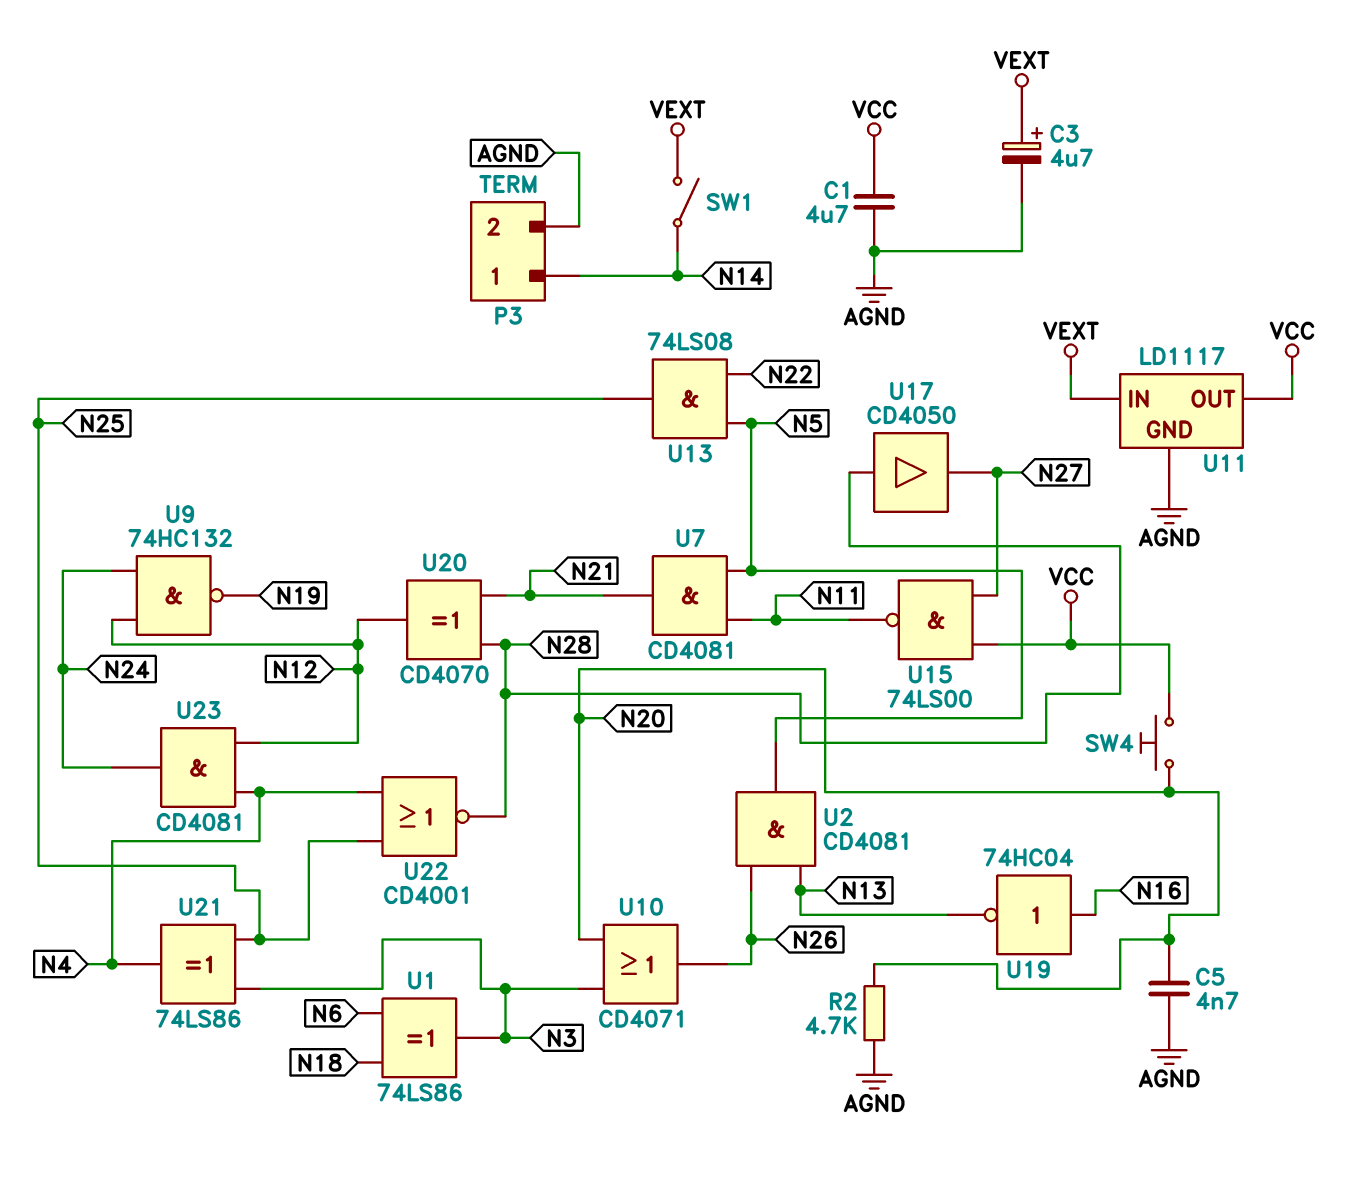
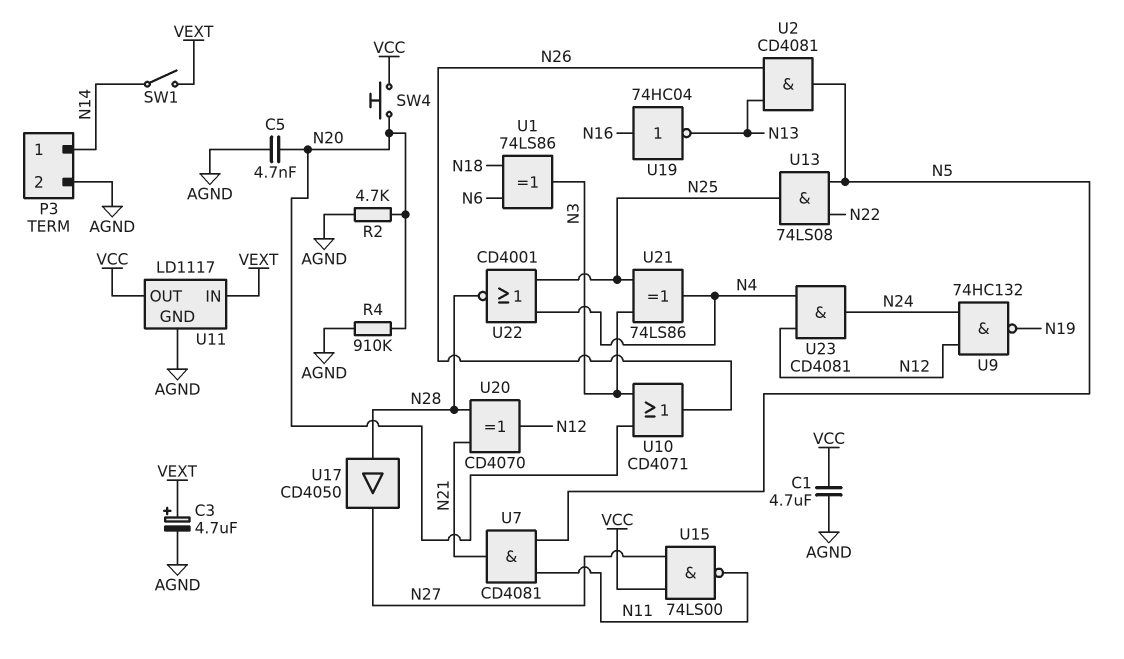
R4: none -> 910k (AGND, N20)

